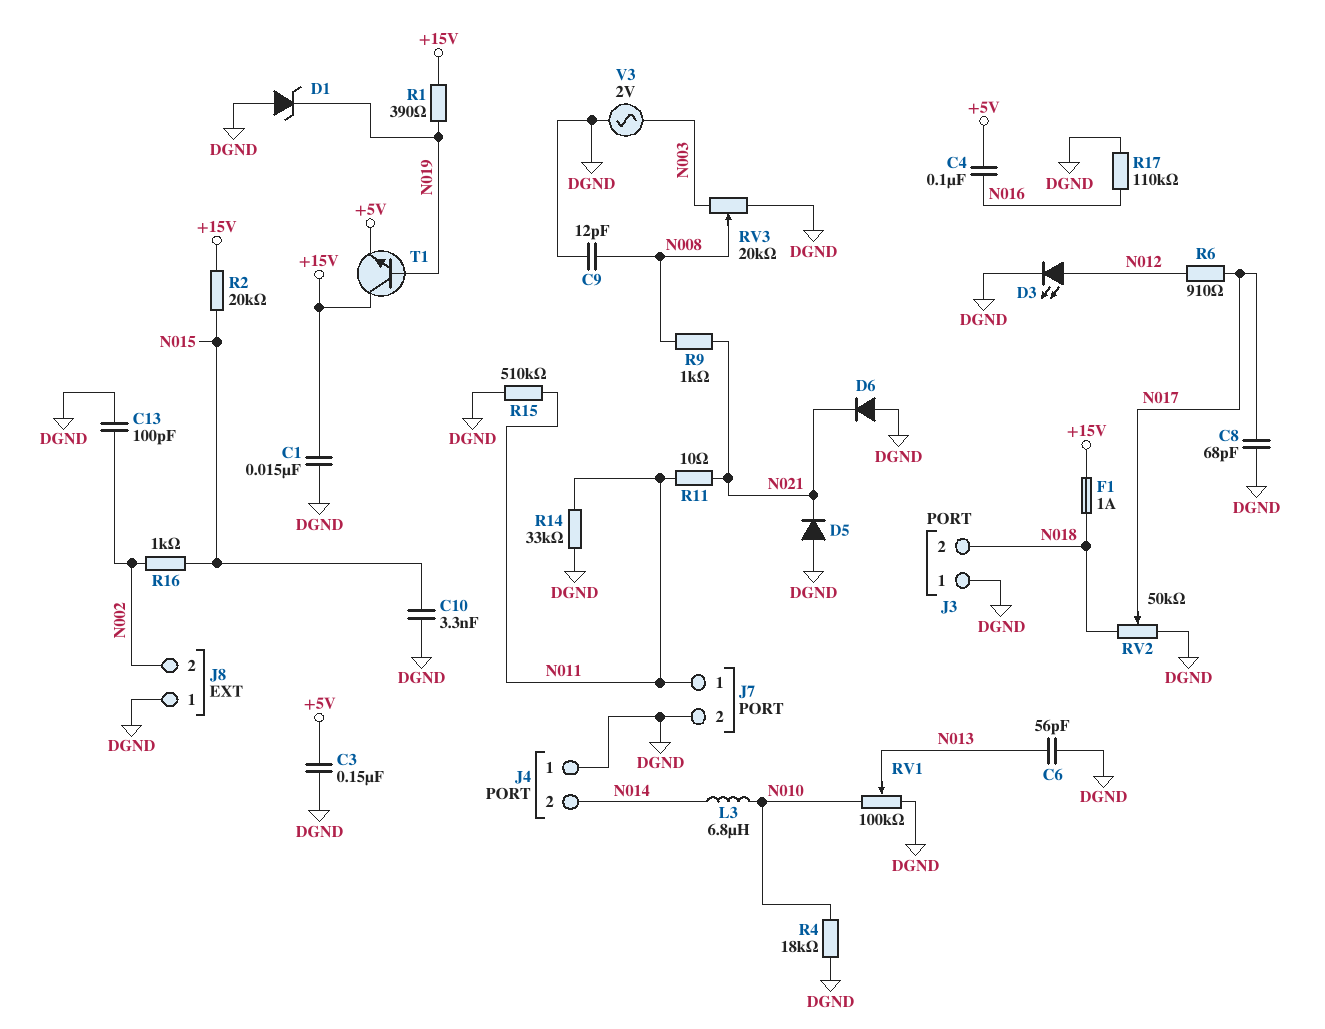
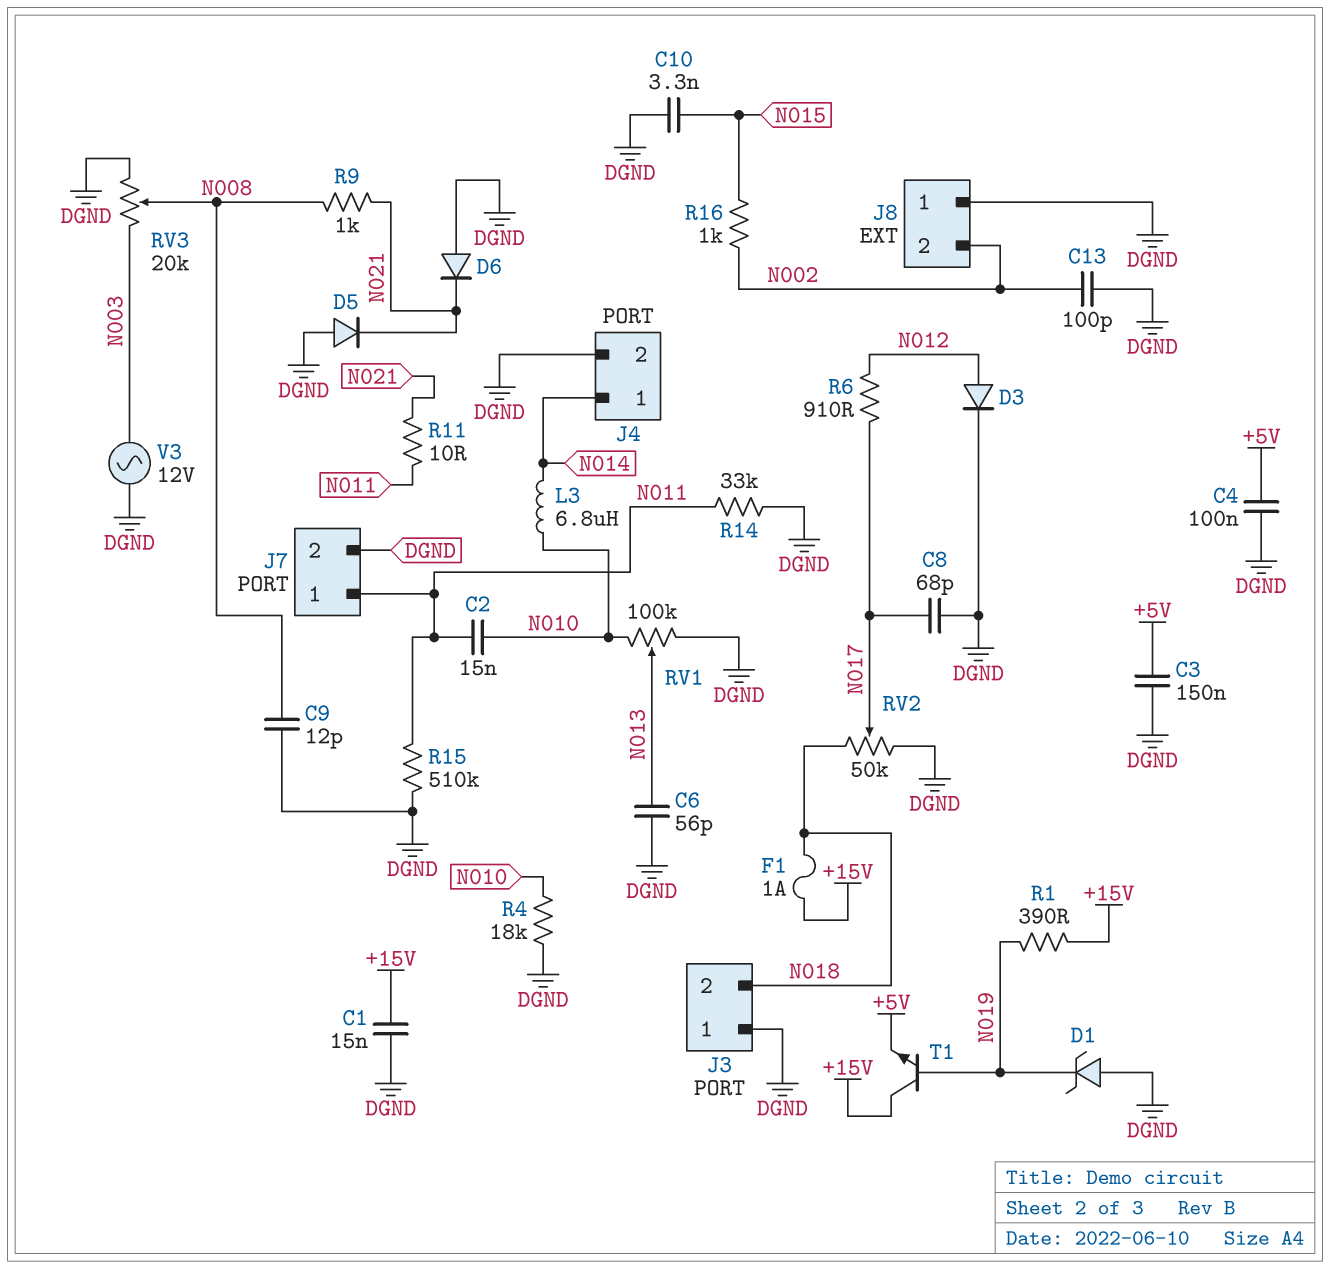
C2: none -> 15nF (N010, N011)
C4: 100nF (+5V, N016) -> 100nF (+5V, DGND)
D3: LED (A N012, K DGND) -> diode (A N012, K DGND)
J4 pin 1: DGND -> N014
J4 pin 2: N014 -> DGND
R2: 20k (+15V, N015) -> none
R17: 110k (DGND, N016) -> none
V3: AC 2V (DGND, N003) -> AC 12V (DGND, N003)

